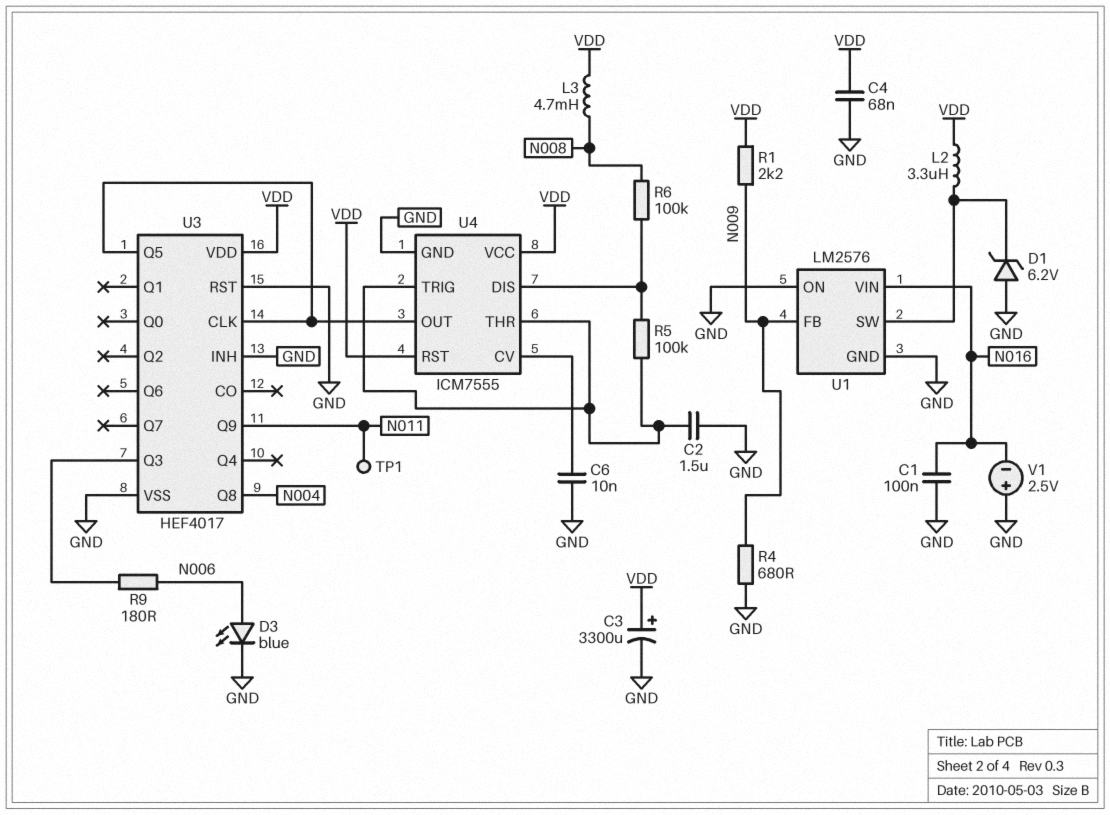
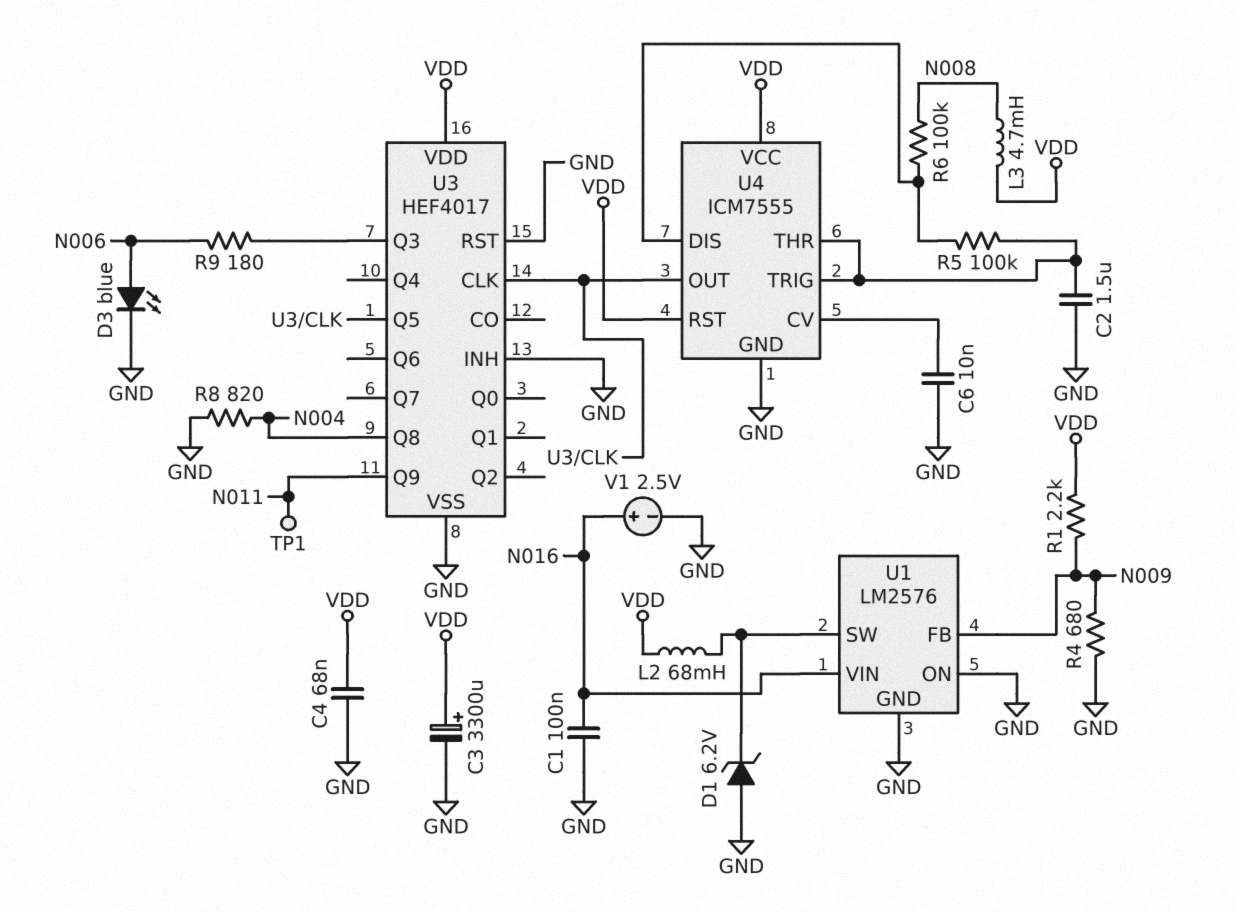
L2: 3.3uH (U1/SW, VDD) -> 68mH (U1/SW, VDD)
R8: none -> 820 (GND, N004)
V1: 2.5V (plus GND, minus N016) -> 2.5V (plus N016, minus GND)

